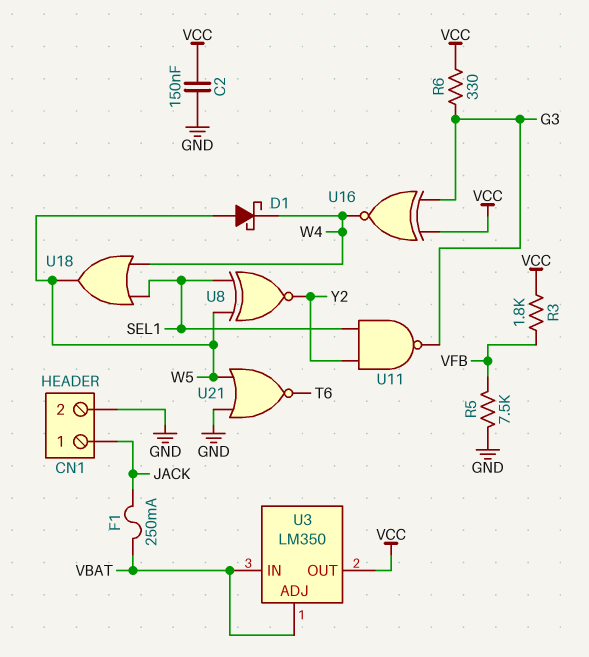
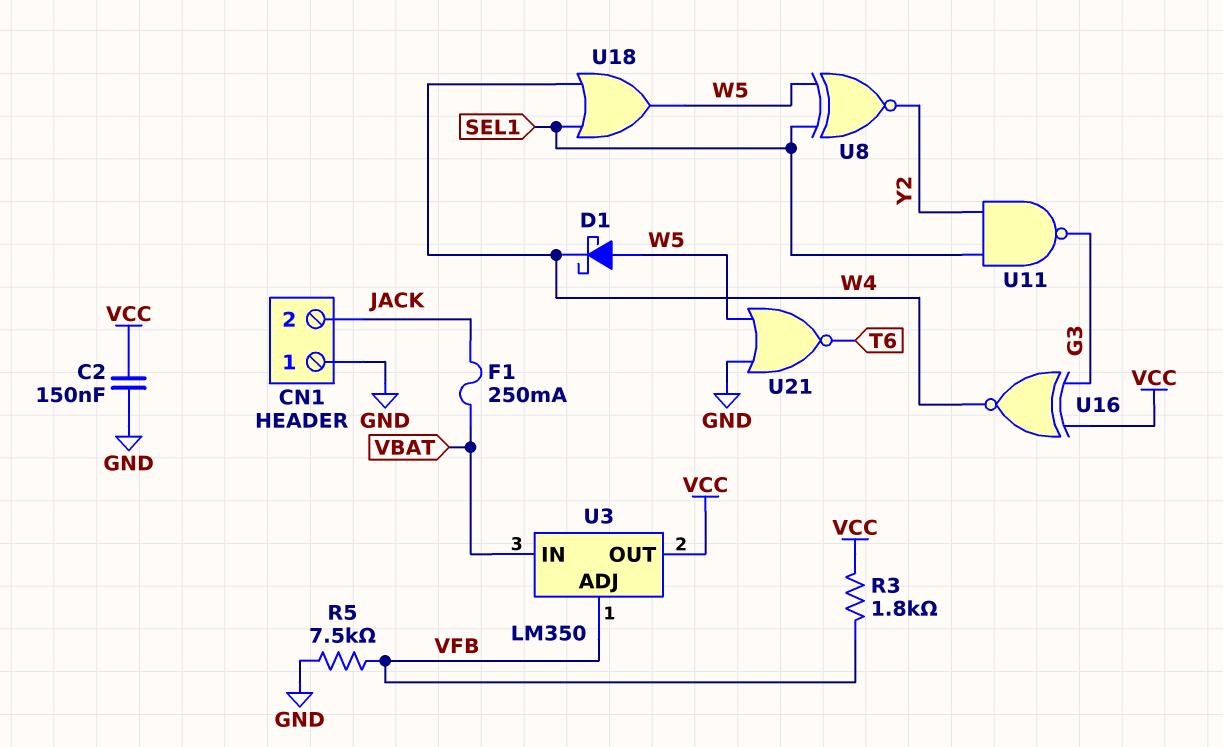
CN1 pin 1: JACK -> GND
CN1 pin 2: GND -> JACK
R6: 330 (G3, VCC) -> none
U3 pin ADJ: VBAT -> VFB

